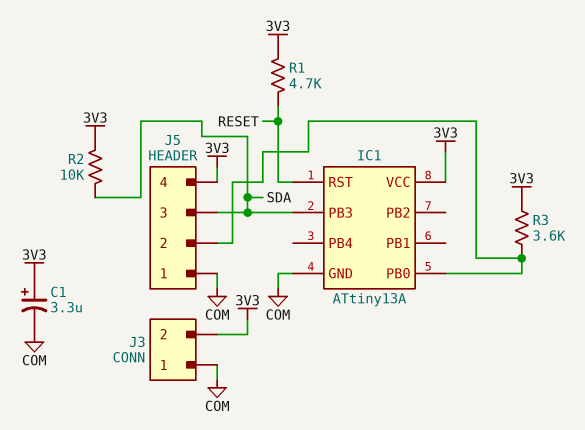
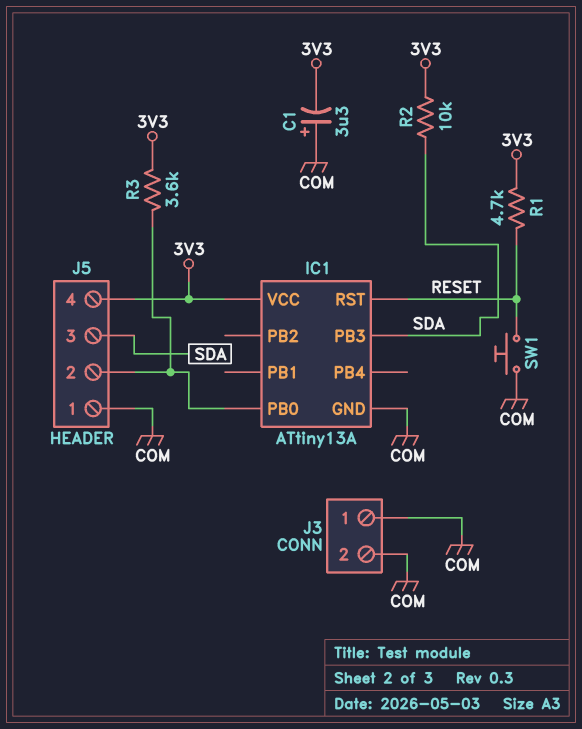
C1: 3.3uF (plus 3V3, minus COM) -> 3.3uF (plus COM, minus 3V3)
J3 pin 2: 3V3 -> COM
SW1: none -> button (COM, RESET)

